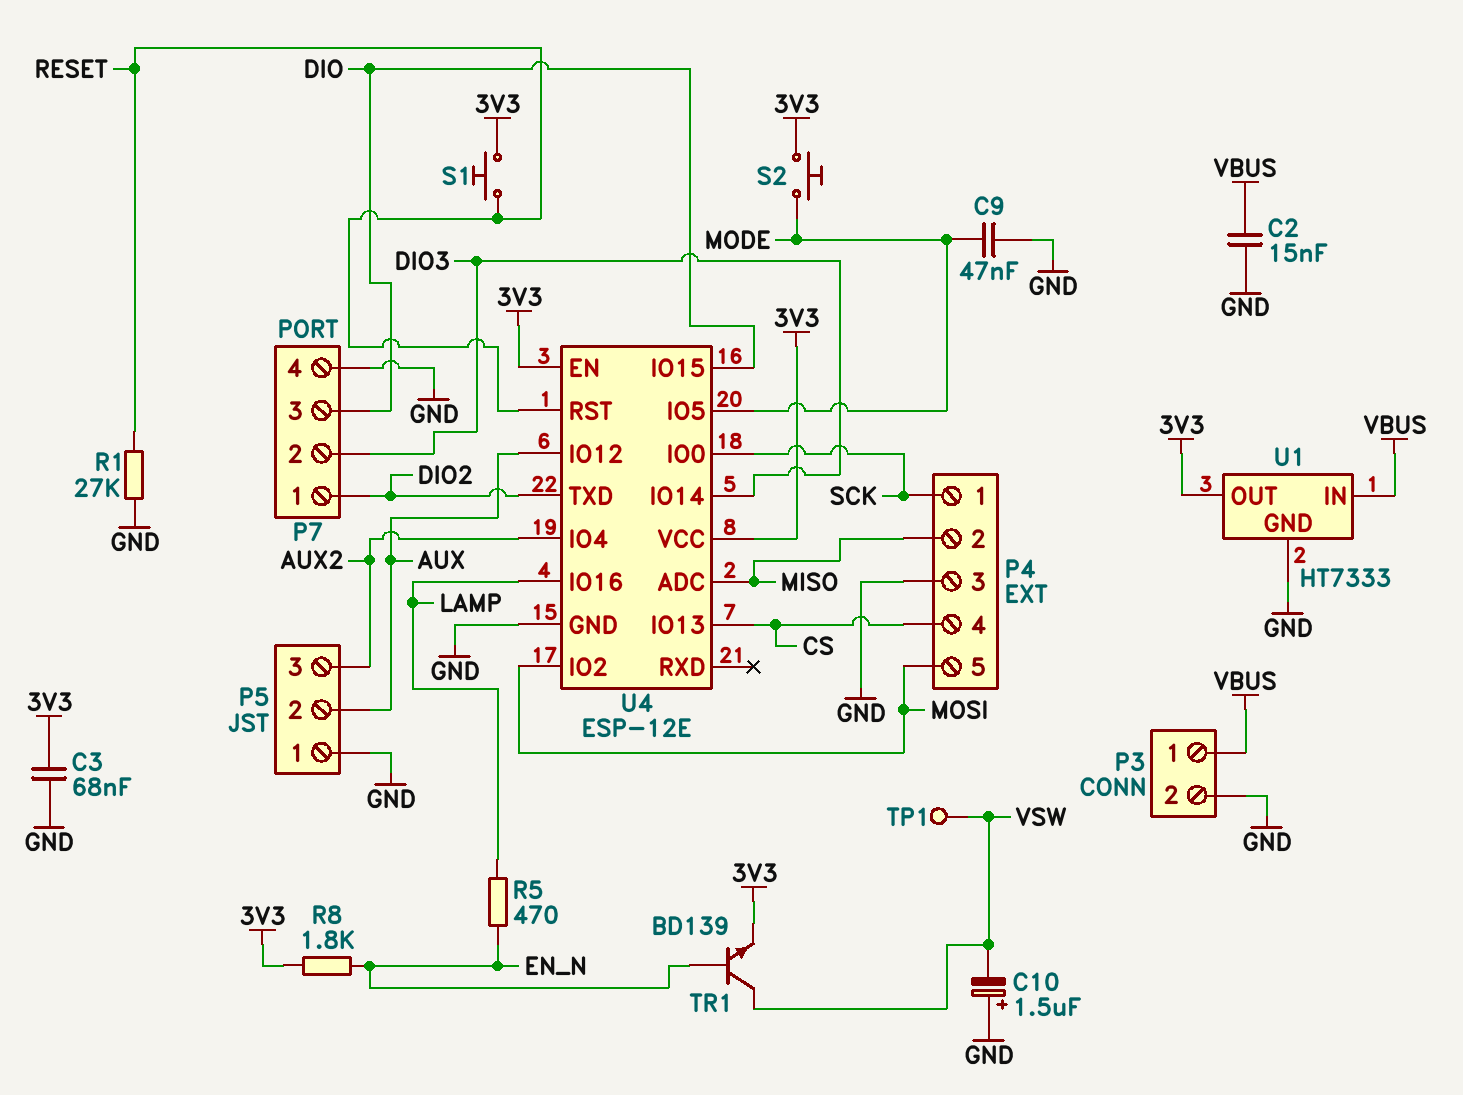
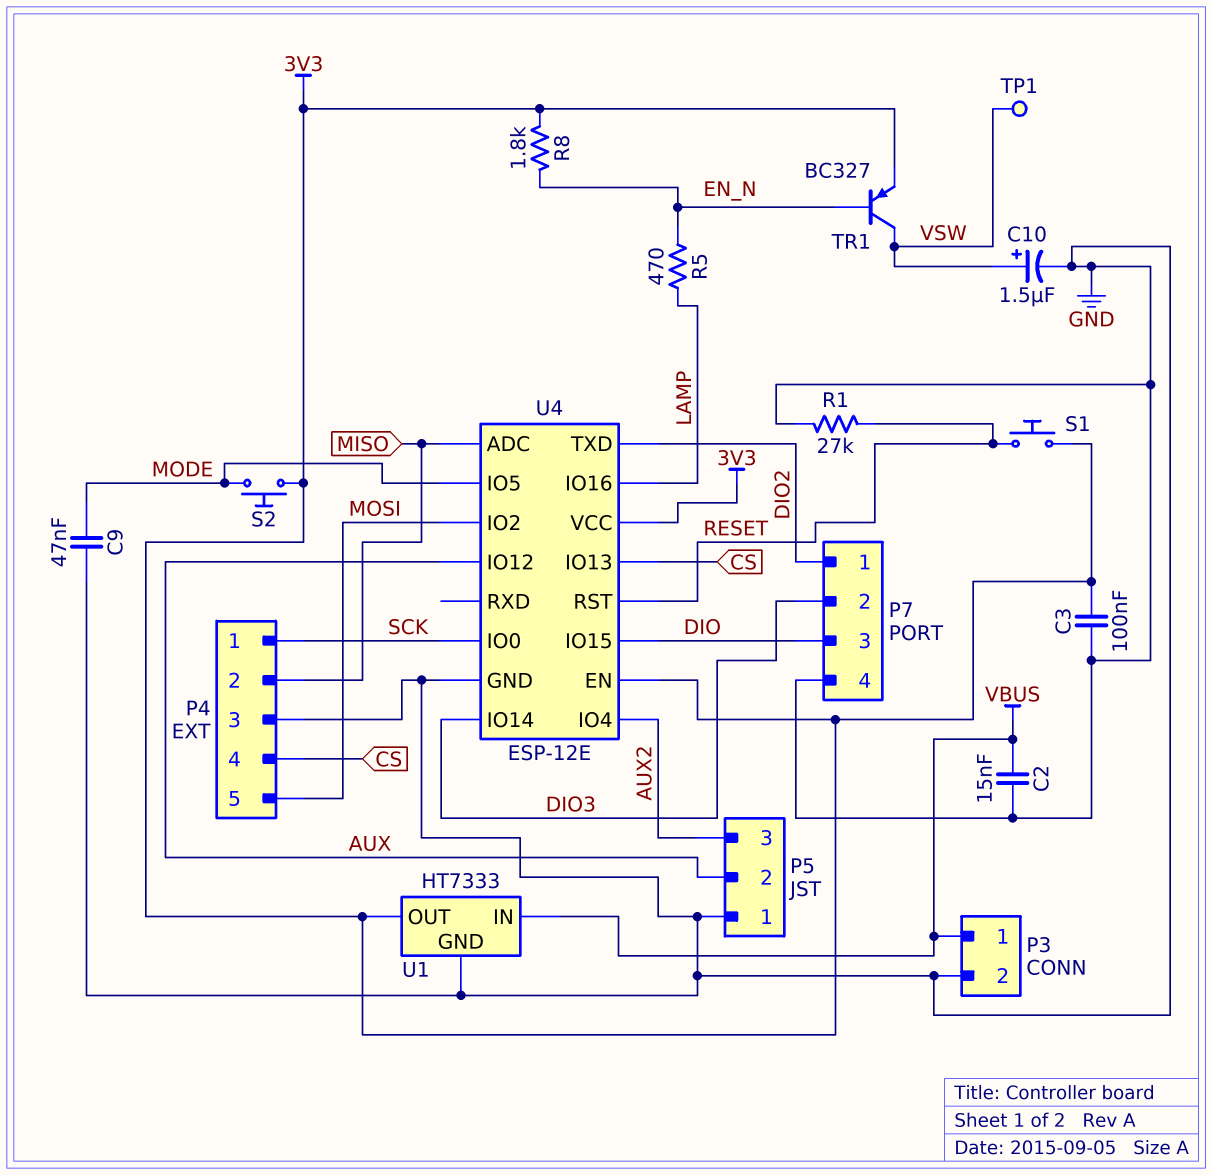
C3: 68nF (3V3, GND) -> 100nF (3V3, GND)
C10: 1.5uF (plus GND, minus VSW) -> 1.5uF (plus VSW, minus GND)
TR1: NPN BD139 (B EN_N, C VSW, E 3V3) -> PNP BC327 (B EN_N, C VSW, E 3V3)

